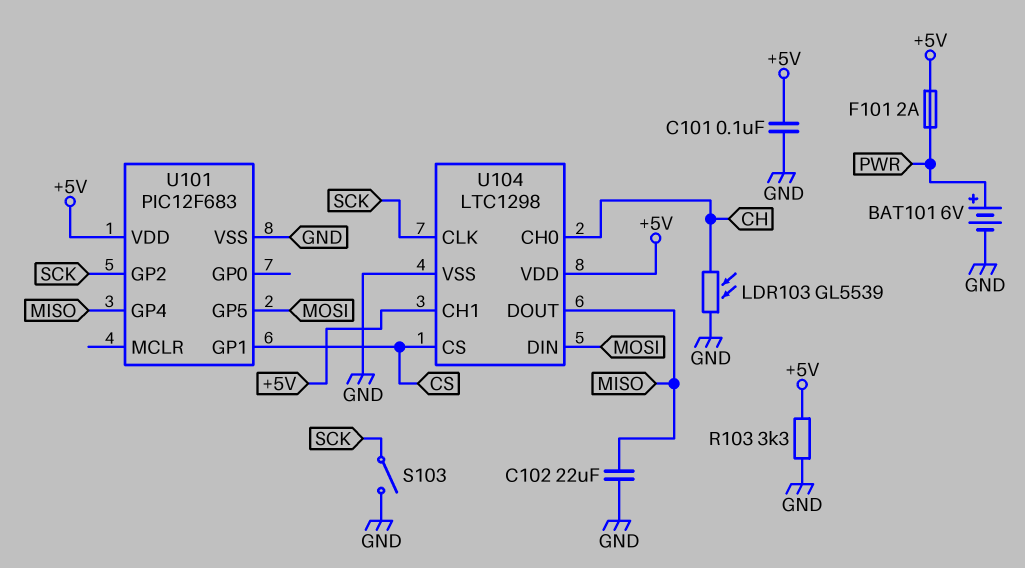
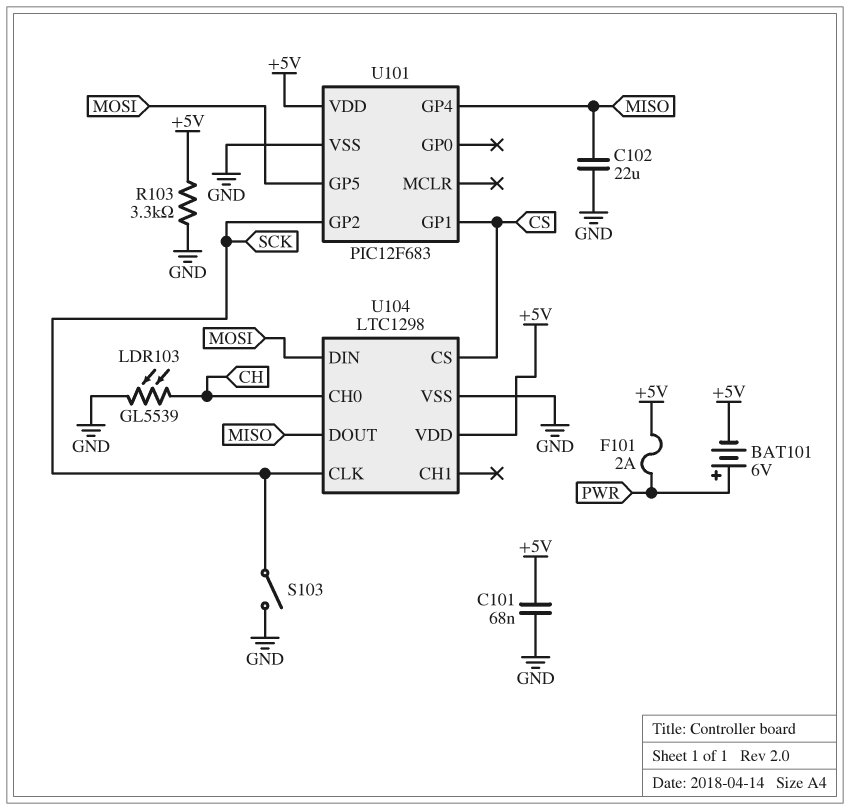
BAT101: 6V (plus PWR, minus GND) -> 6V (plus PWR, minus +5V)
C101: 100nF (+5V, GND) -> 68nF (+5V, GND)
U104 pin CH1: +5V -> none

